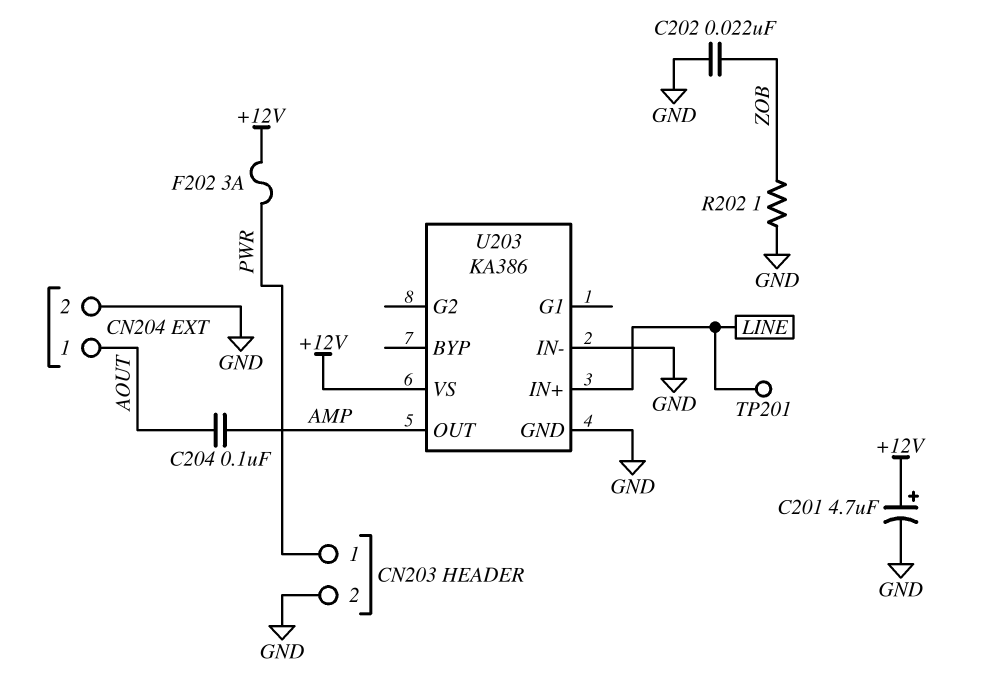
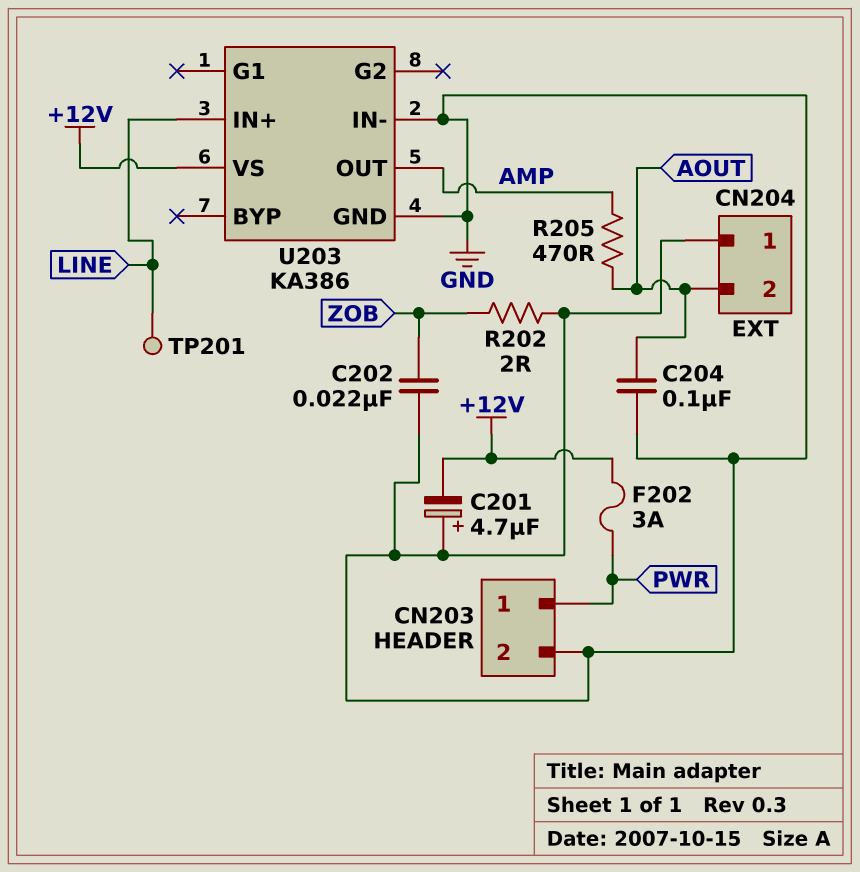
C201: 4.7uF (plus +12V, minus GND) -> 4.7uF (plus GND, minus +12V)
C204: 100nF (AMP, AOUT) -> 100nF (AOUT, GND)
CN204 pin 1: AOUT -> GND
CN204 pin 2: GND -> AOUT
R202: 1 (GND, ZOB) -> 2 (GND, ZOB)
R205: none -> 470 (AMP, AOUT)

